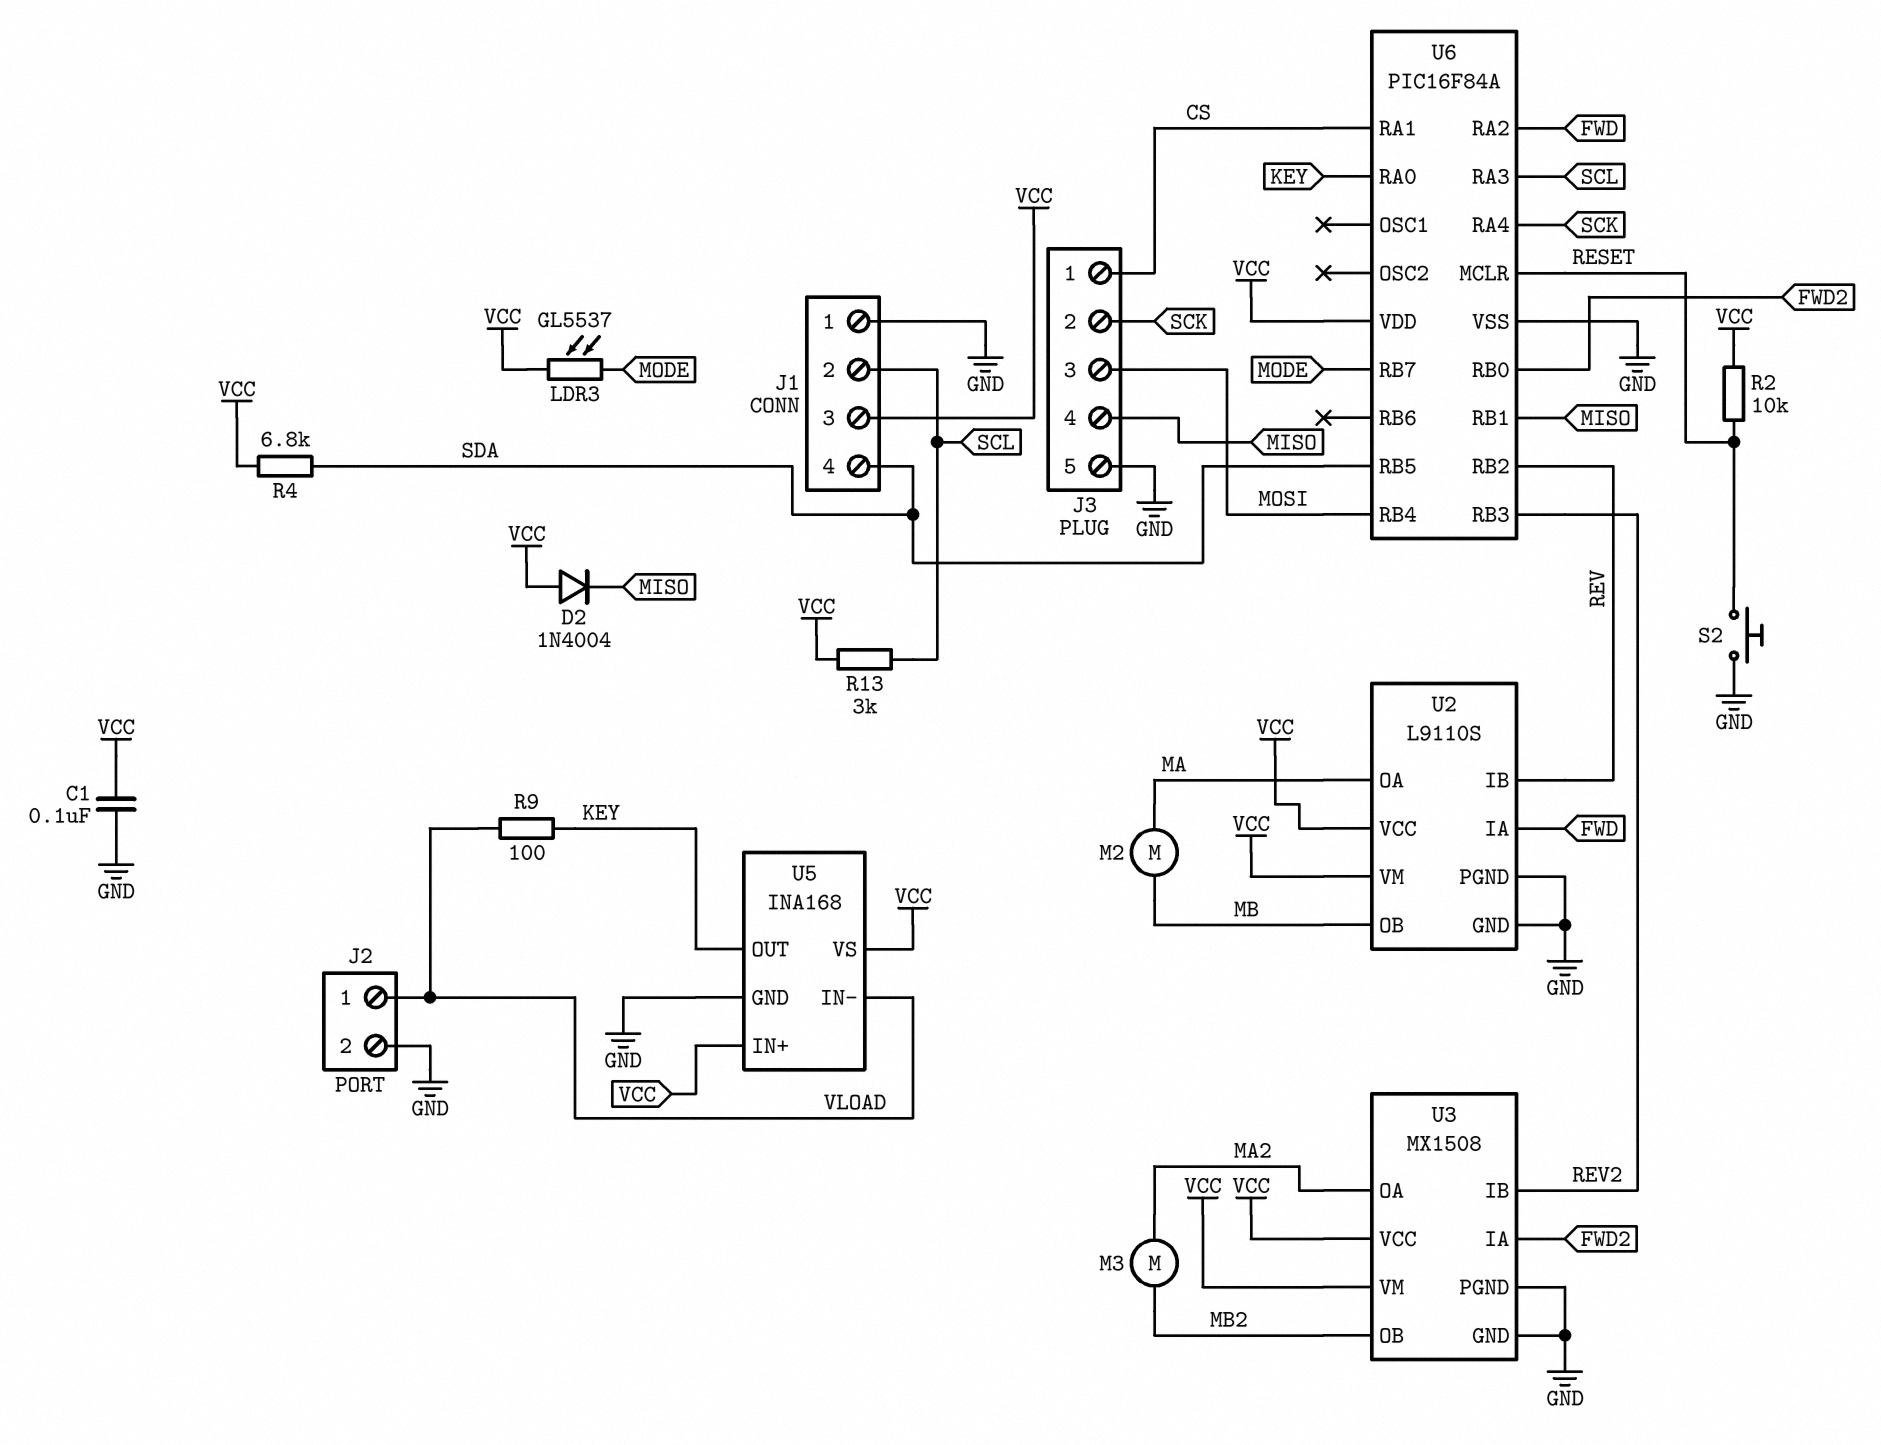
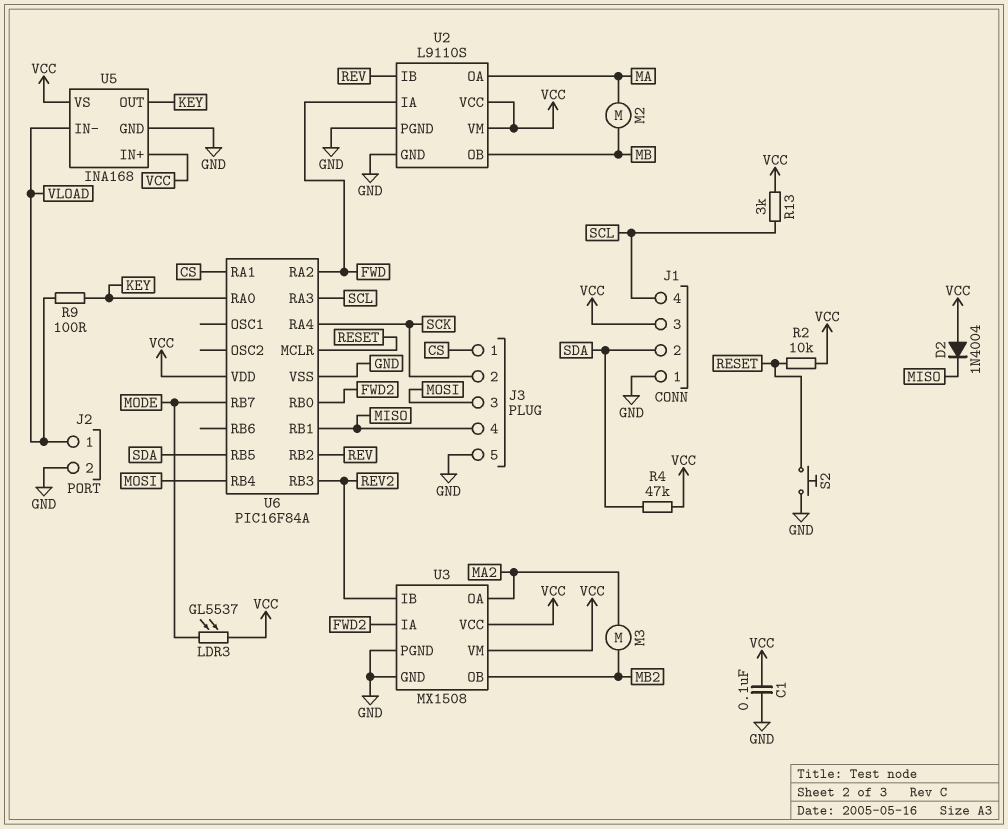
J1 pin 2: SCL -> SDA
J1 pin 4: SDA -> SCL
R4: 6.8k (SDA, VCC) -> 47k (SDA, VCC)

